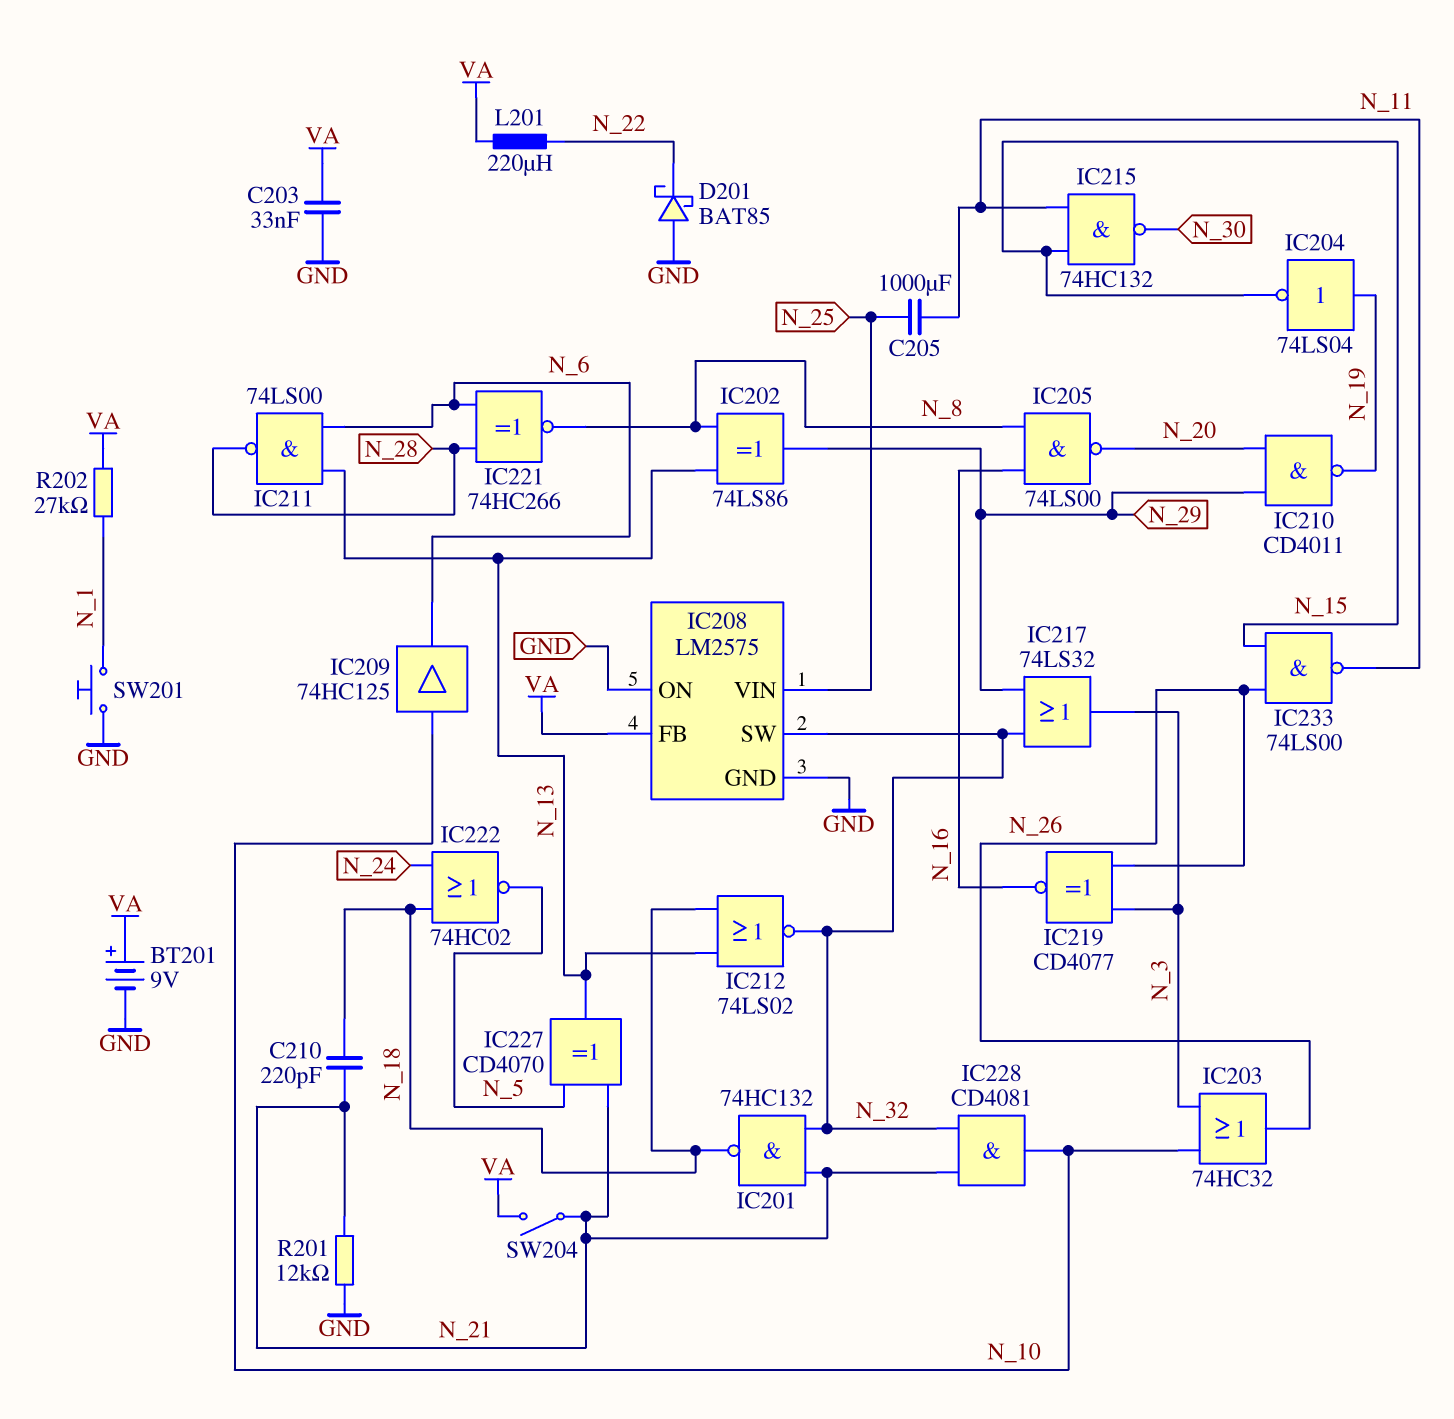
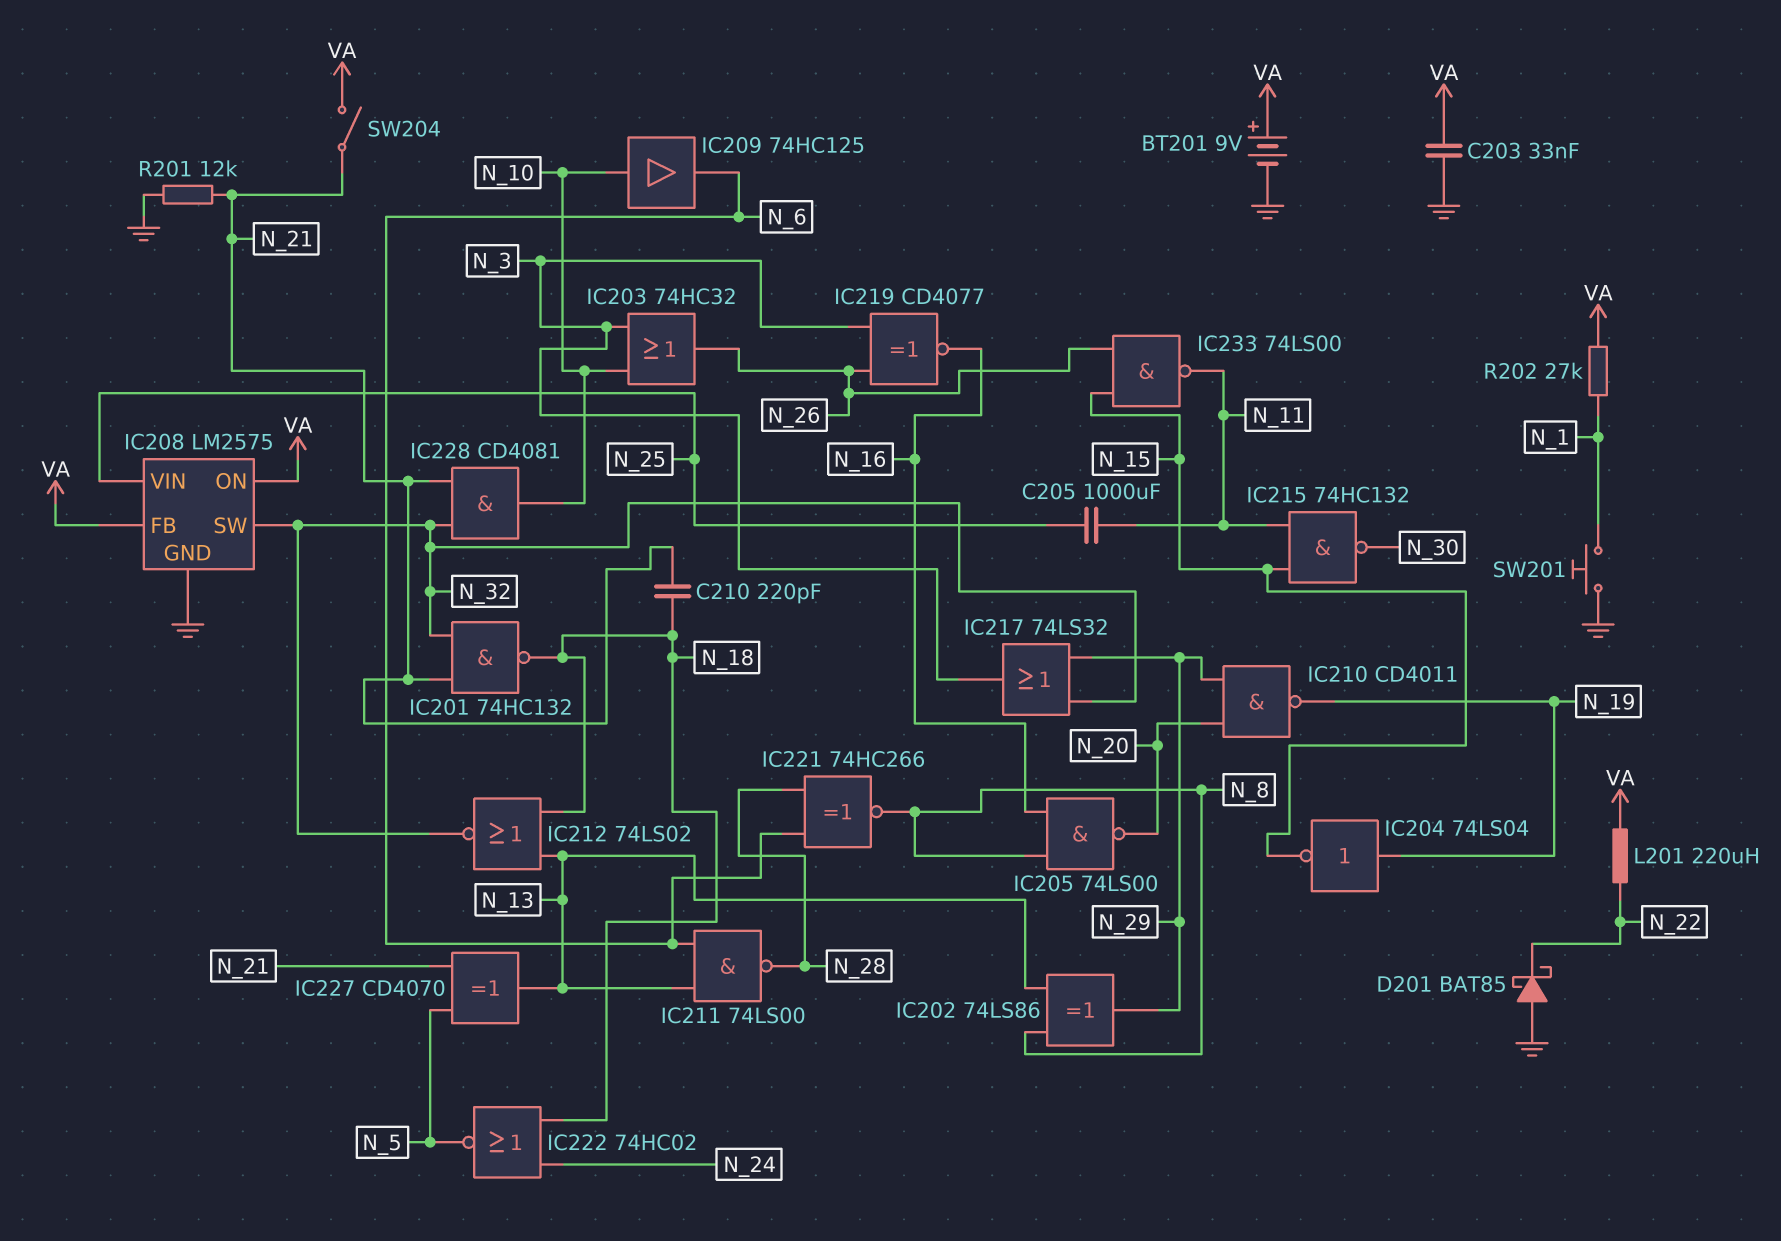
IC208 pin ON: GND -> VA

